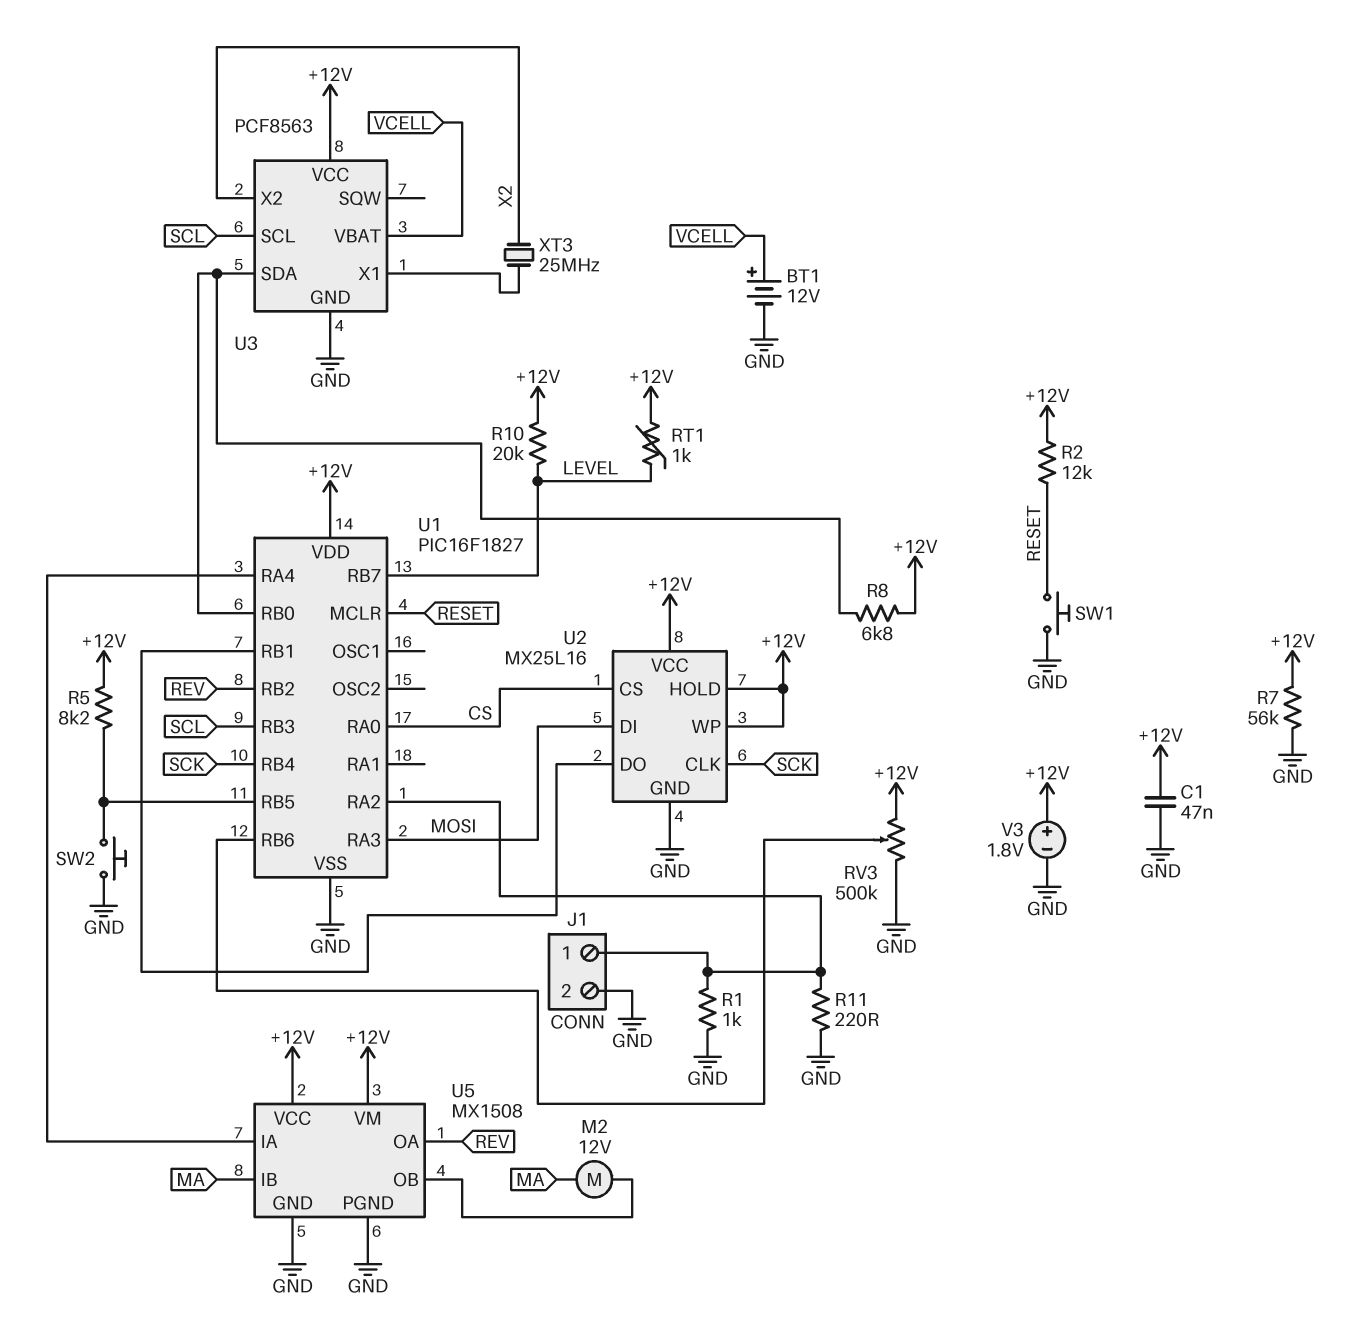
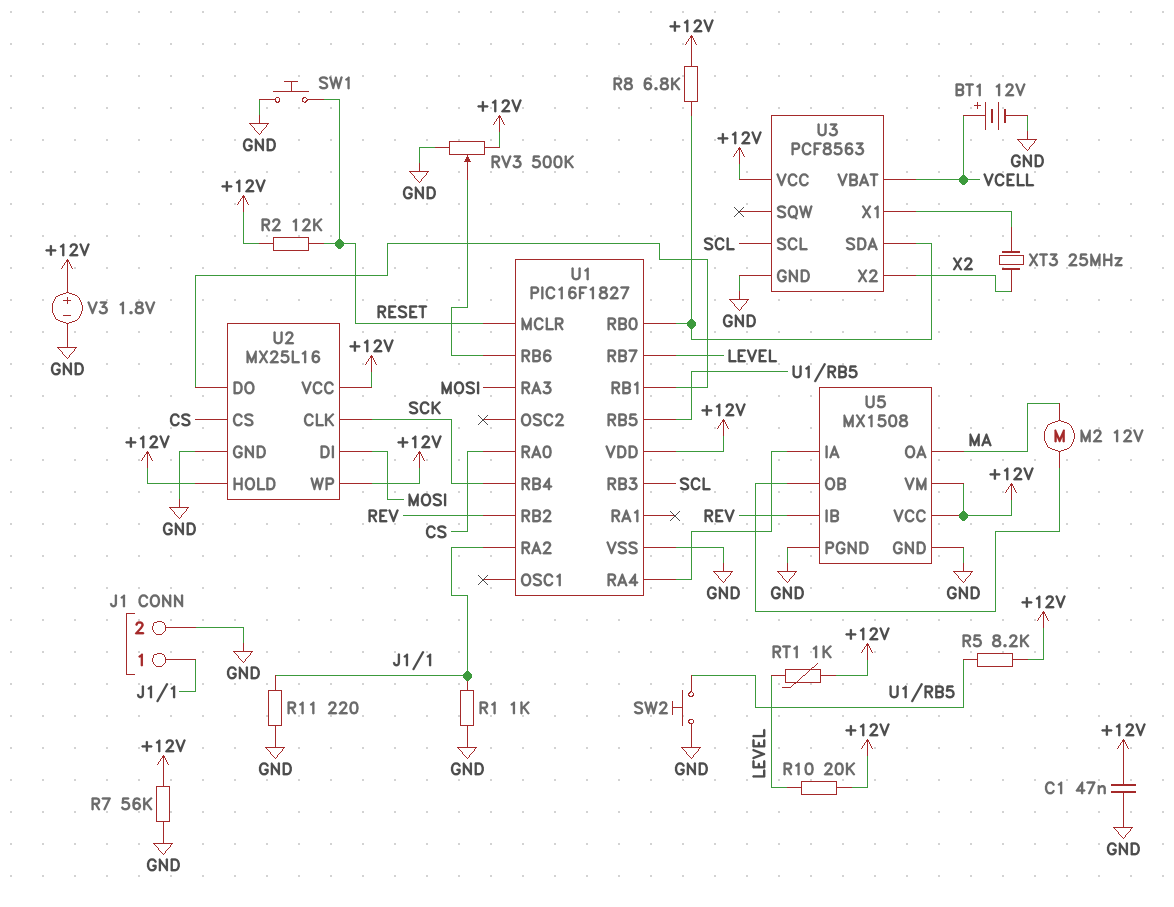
U5 pin IB: MA -> REV
U5 pin OA: REV -> MA

